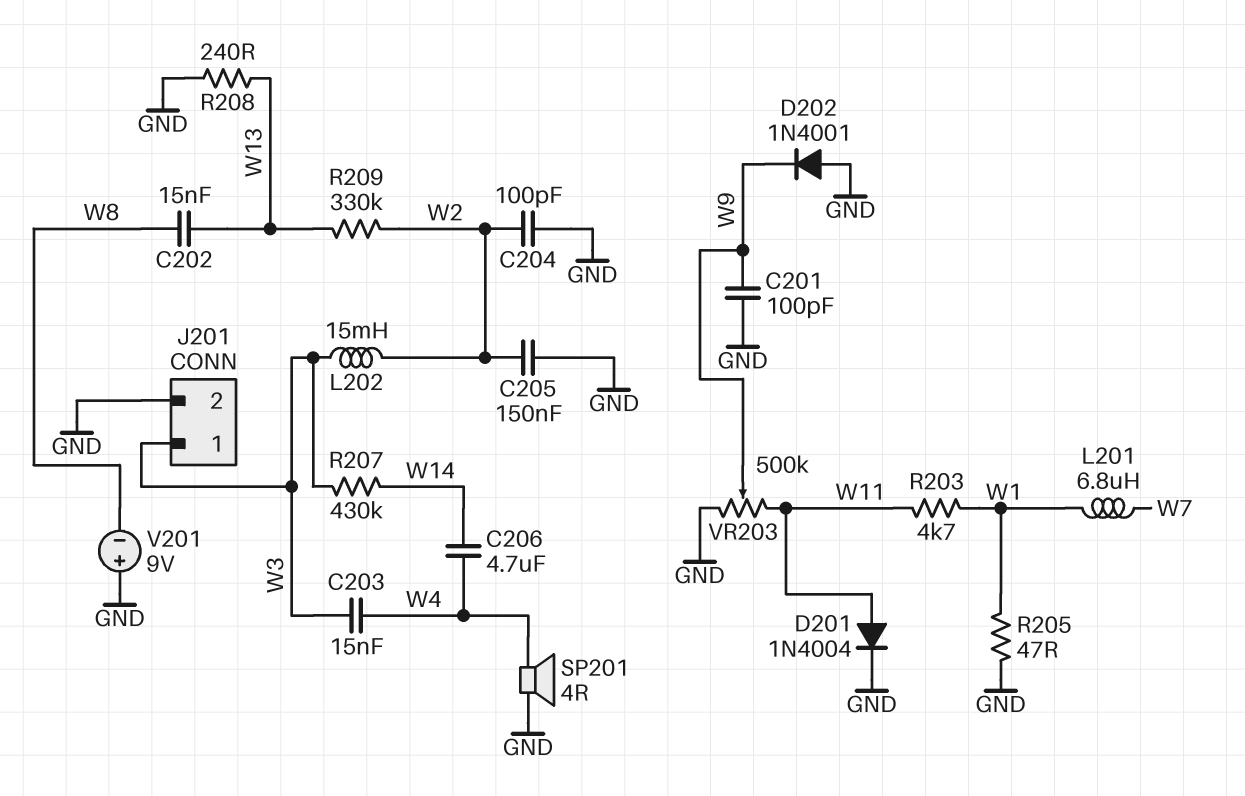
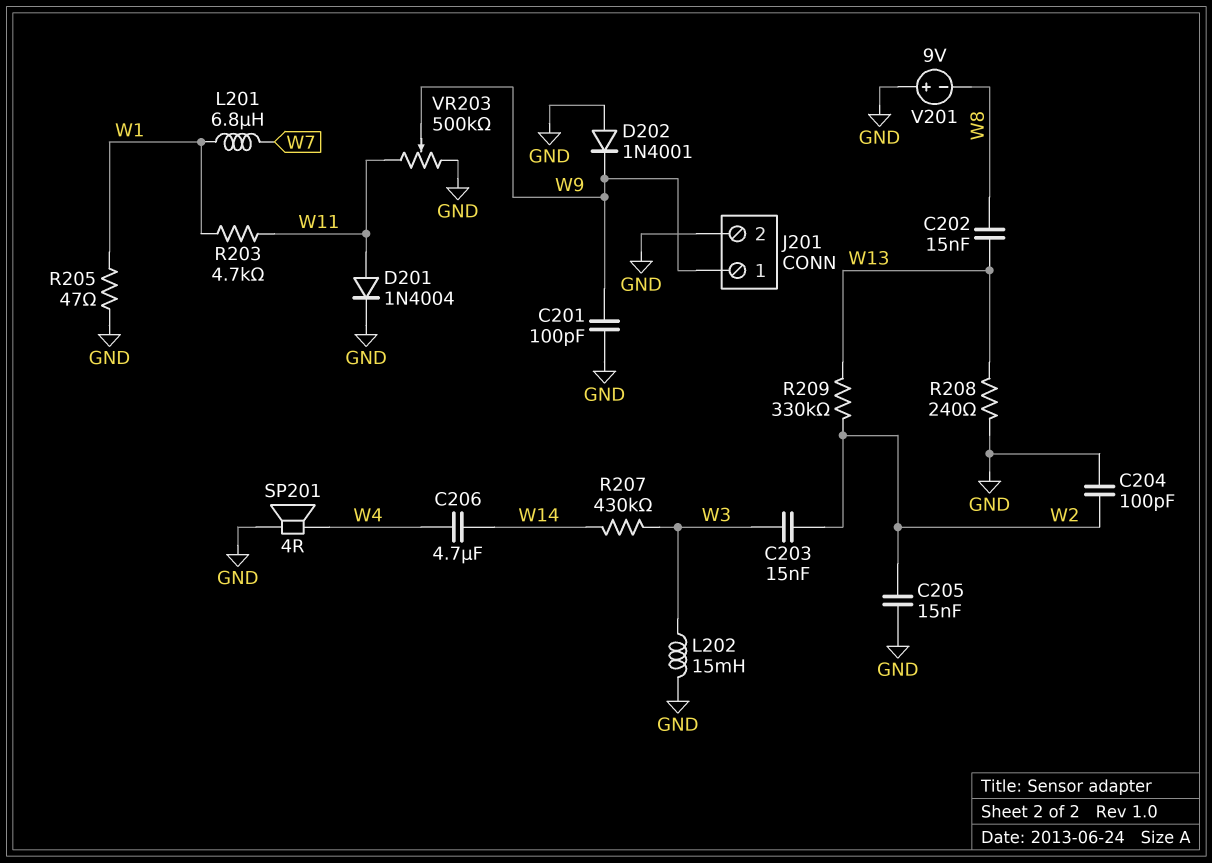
C203: 15nF (W3, W4) -> 15nF (W2, W3)
C205: 150nF (GND, W2) -> 15nF (GND, W2)
J201 pin 1: W3 -> W9
L202: 15mH (W2, W3) -> 15mH (GND, W3)

